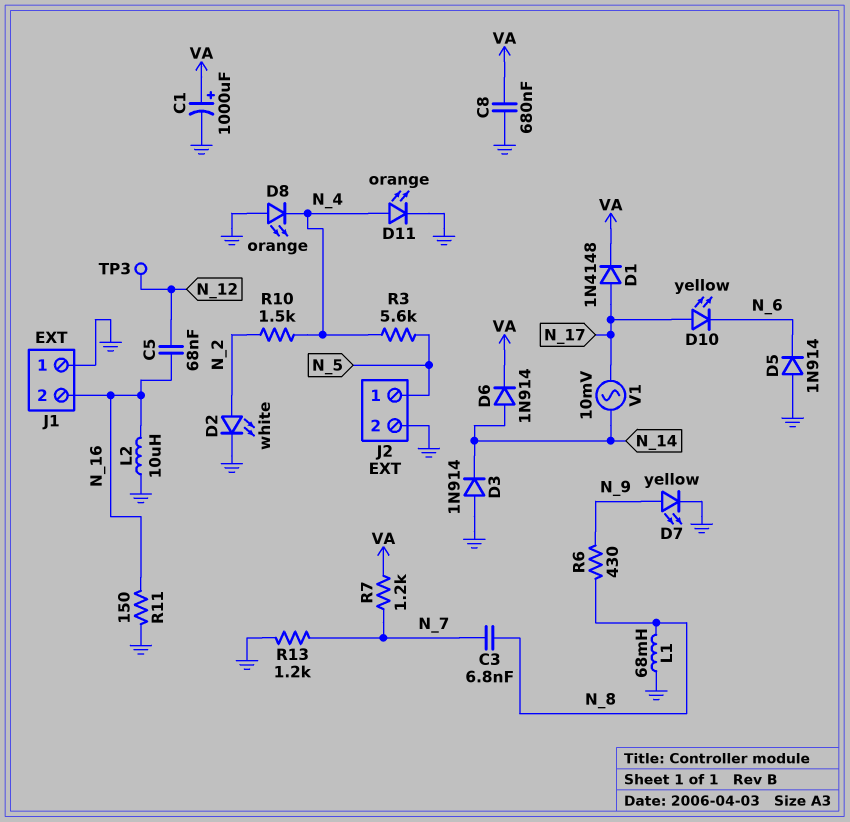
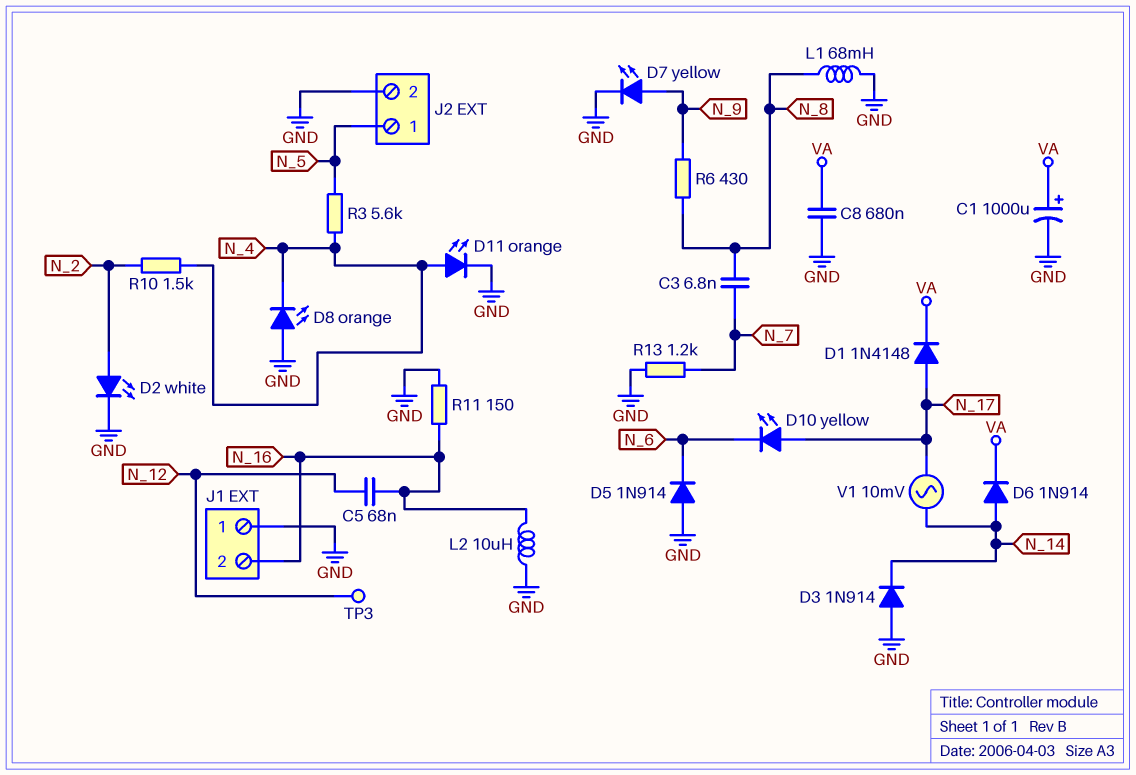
R7: 1.2k (N_7, VA) -> none

